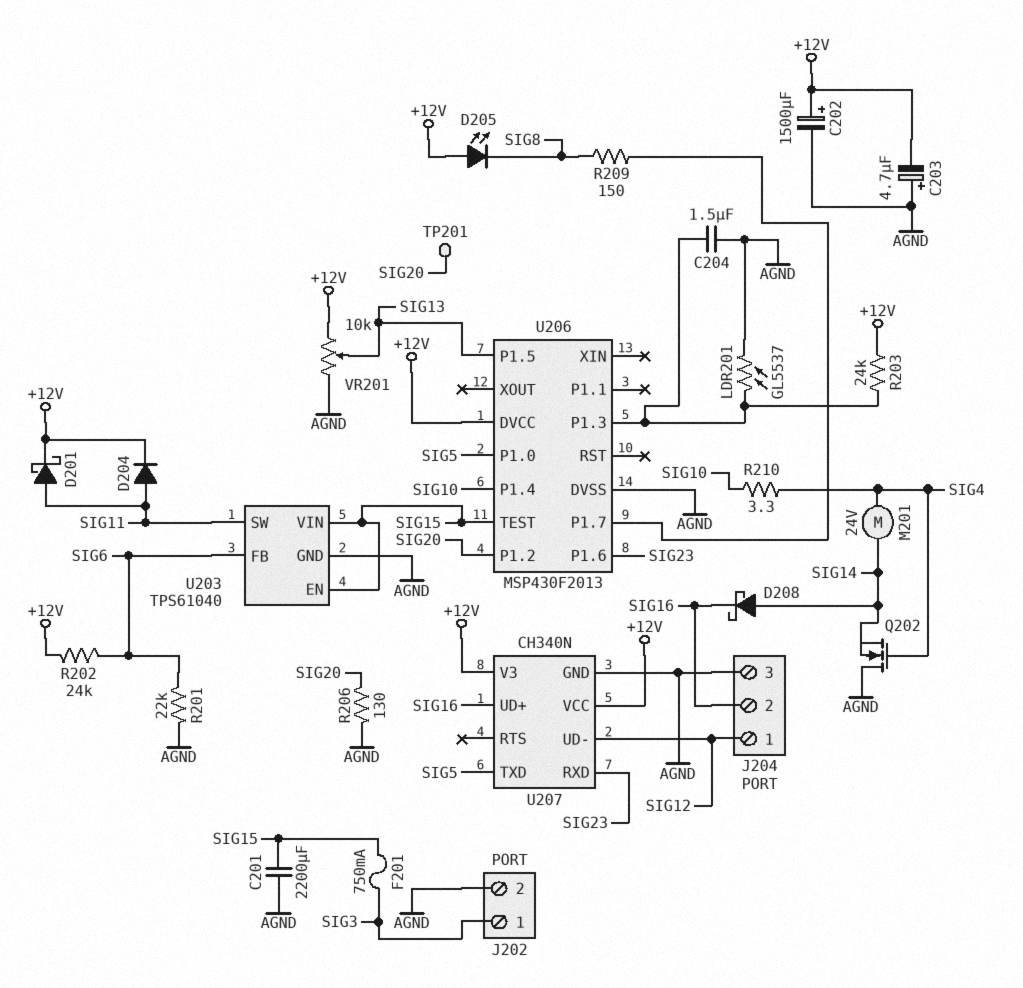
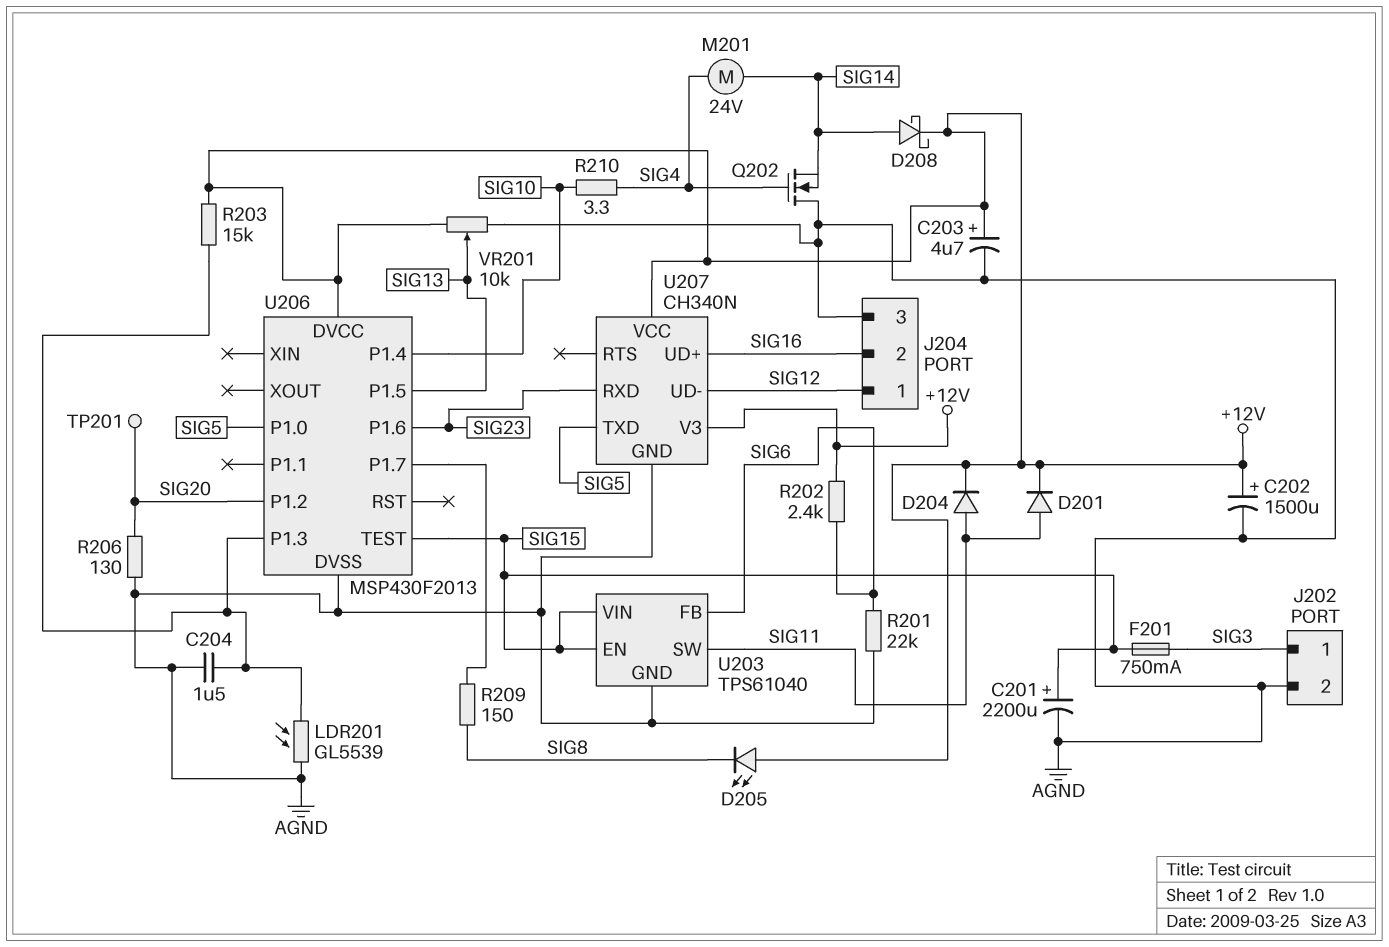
C201: 2200uF (AGND, SIG15) -> 2200uF (plus SIG15, minus AGND)
C203: 4.7uF (plus AGND, minus +12V) -> 4.7uF (plus +12V, minus AGND)
D201: schottky (A SIG11, K +12V) -> diode (A SIG11, K +12V)
D208: schottky (A SIG14, K SIG16) -> schottky (A SIG14, K +12V)
LDR201: GL5537 (AGND, U206/P1.3) -> GL5539 (AGND, U206/P1.3)
R202: 24k (+12V, SIG6) -> 2.4k (+12V, SIG6)
R203: 24k (+12V, U206/P1.3) -> 15k (+12V, U206/P1.3)

